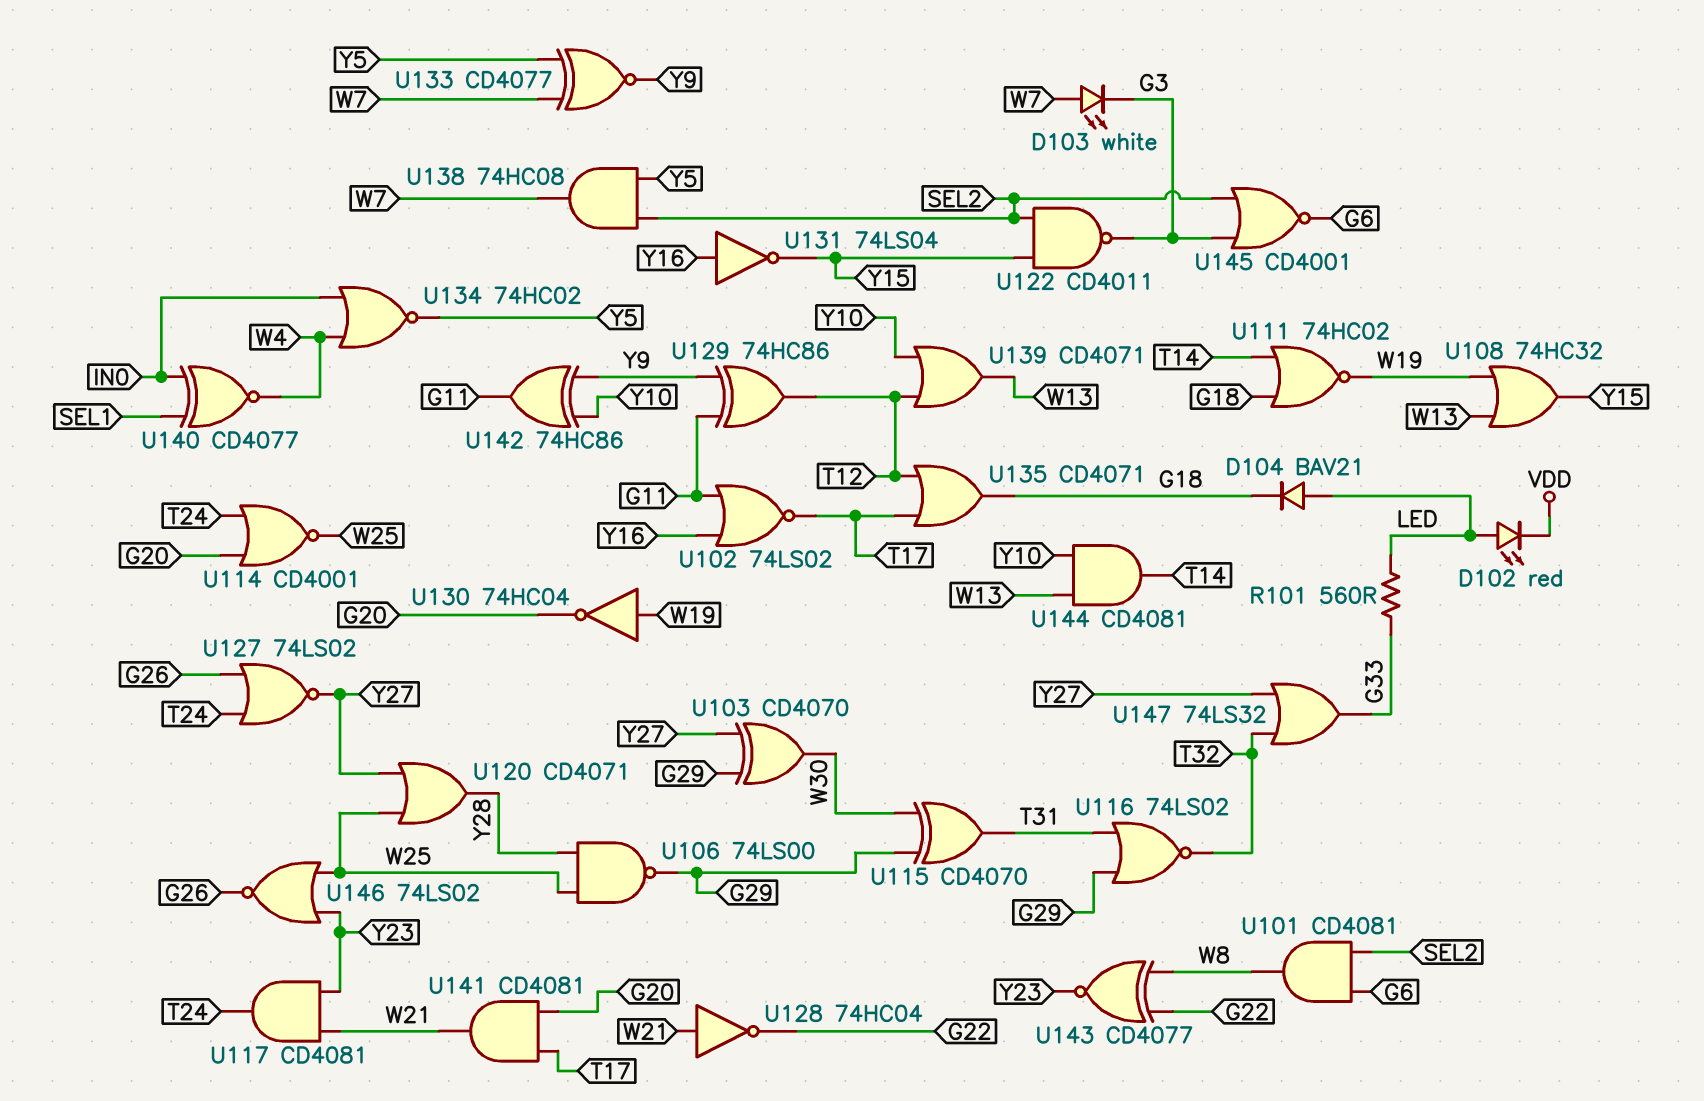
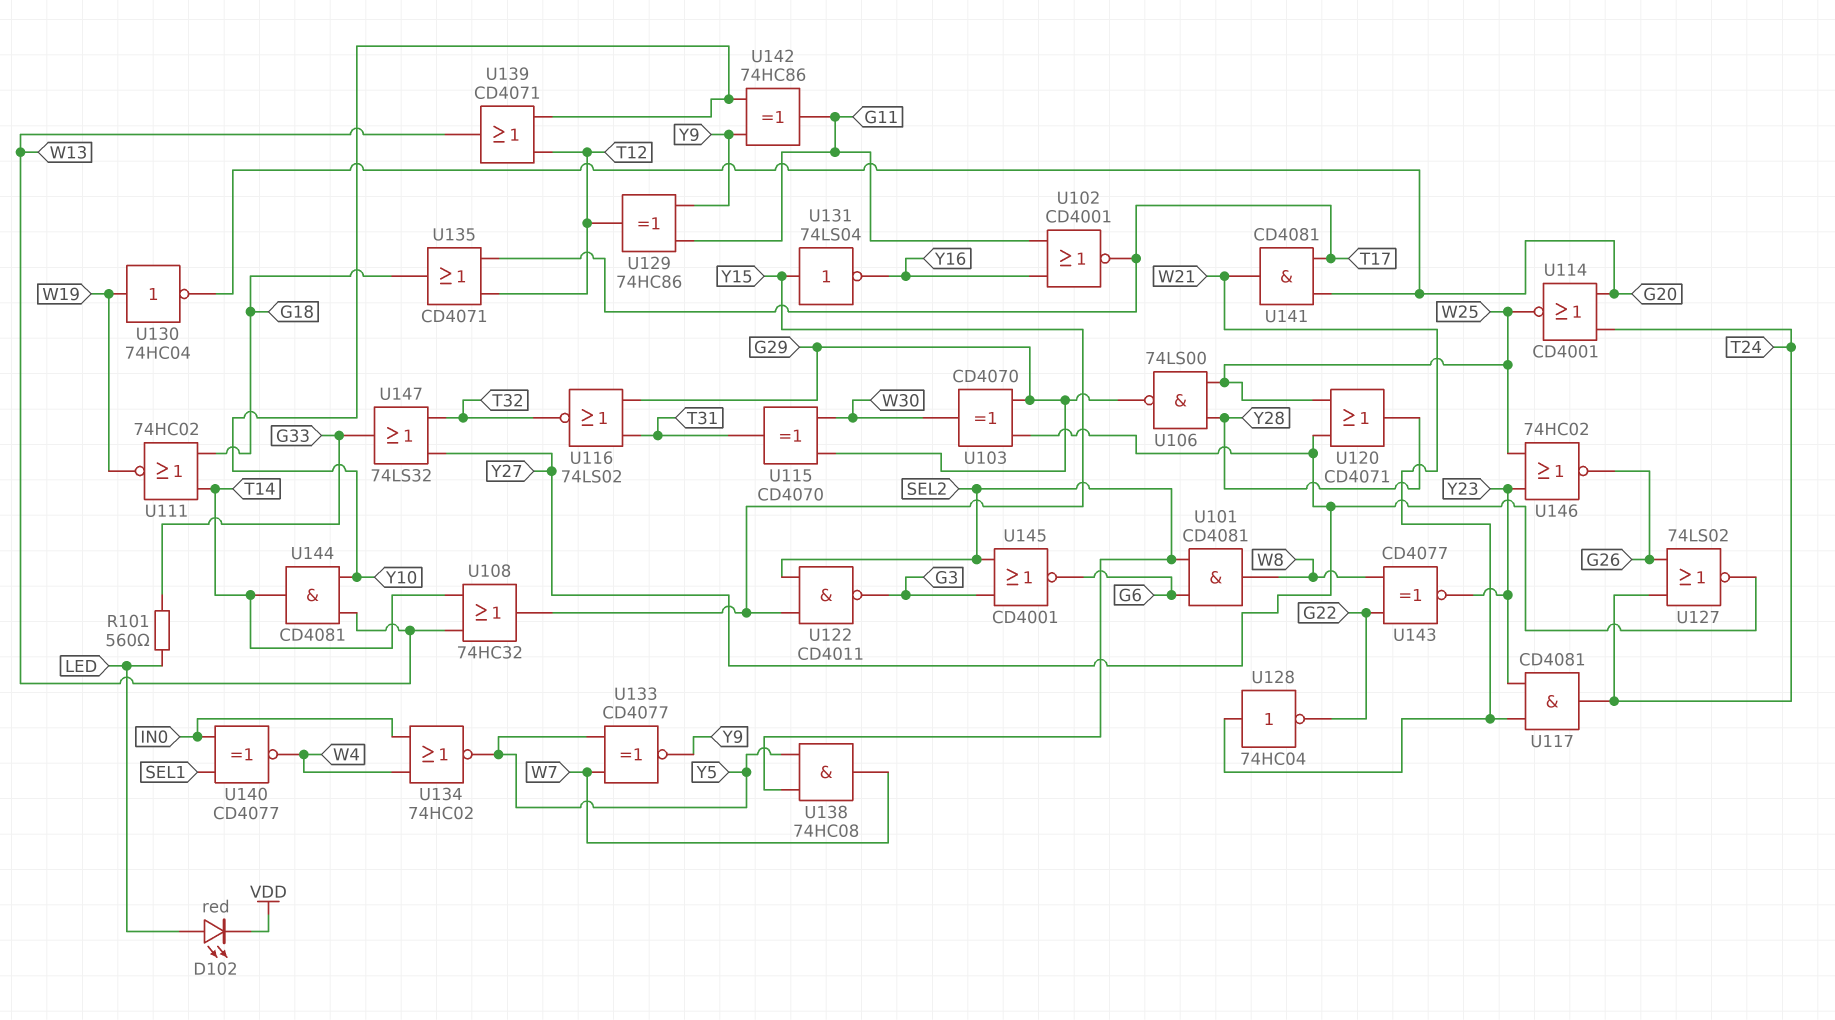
D103: LED white (A W7, K G3) -> none
D104: diode BAV21 (A LED, K G18) -> none
U102: NOR 74LS02 (in G11, in Y16, out T17) -> NOR CD4001 (in G11, in Y16, out T17)
U108: OR 74HC32 (in W13, in W19, out Y15) -> OR 74HC32 (in T14, in W13, out Y15)
U131: NOT 74LS04 (in Y16, out Y15) -> NOT 74LS04 (in Y15, out Y16)
U146: NOR 74LS02 (in W25, in Y23, out G26) -> NOR 74HC02 (in W25, in Y23, out G26)

